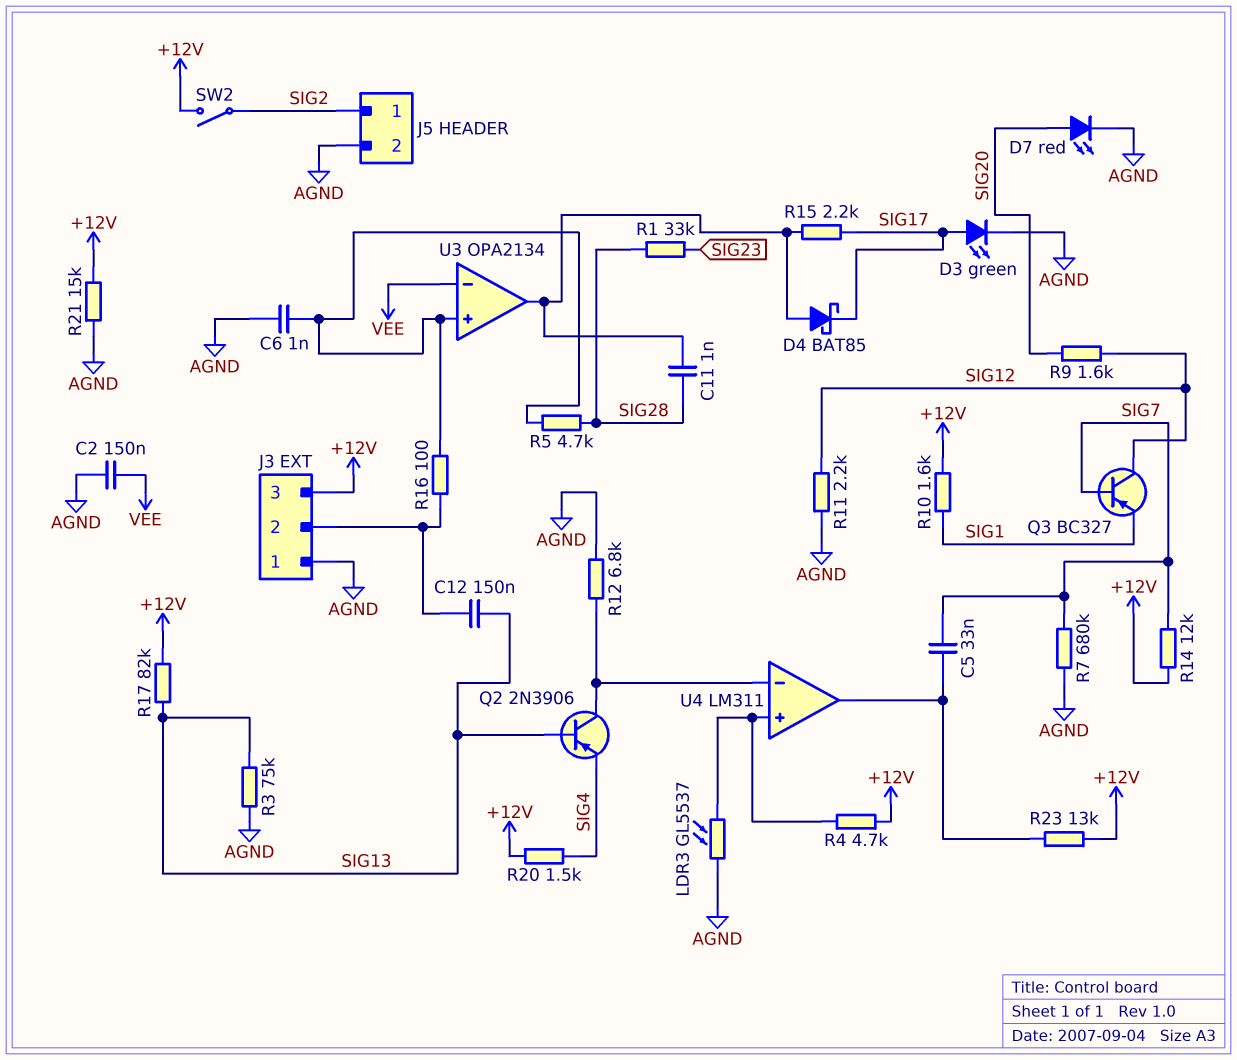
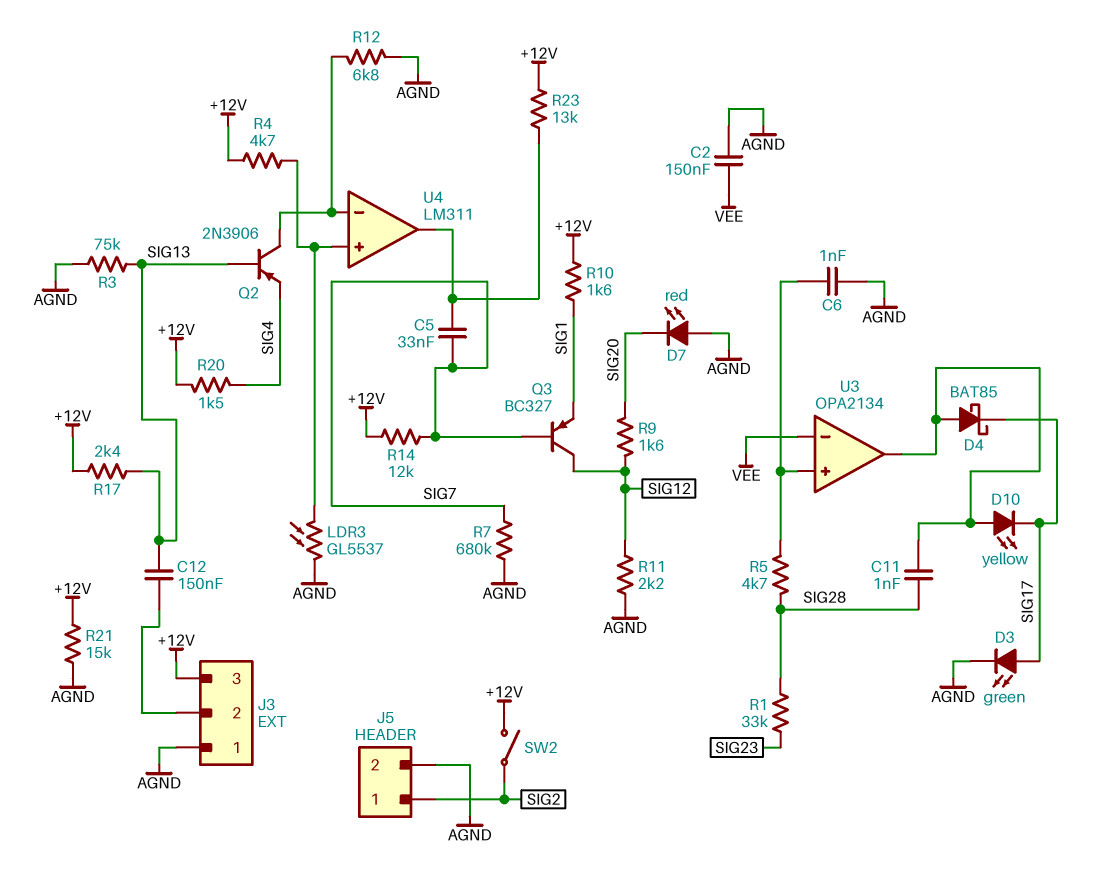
D7: LED red (A SIG20, K AGND) -> LED red (A AGND, K SIG20)
D10: none -> LED yellow (A U3/out, K SIG17)
R15: 2.2k (SIG17, U3/out) -> none
R16: 100 (J3/2, U3/in+) -> none
R17: 82k (+12V, SIG13) -> 2.4k (+12V, SIG13)

